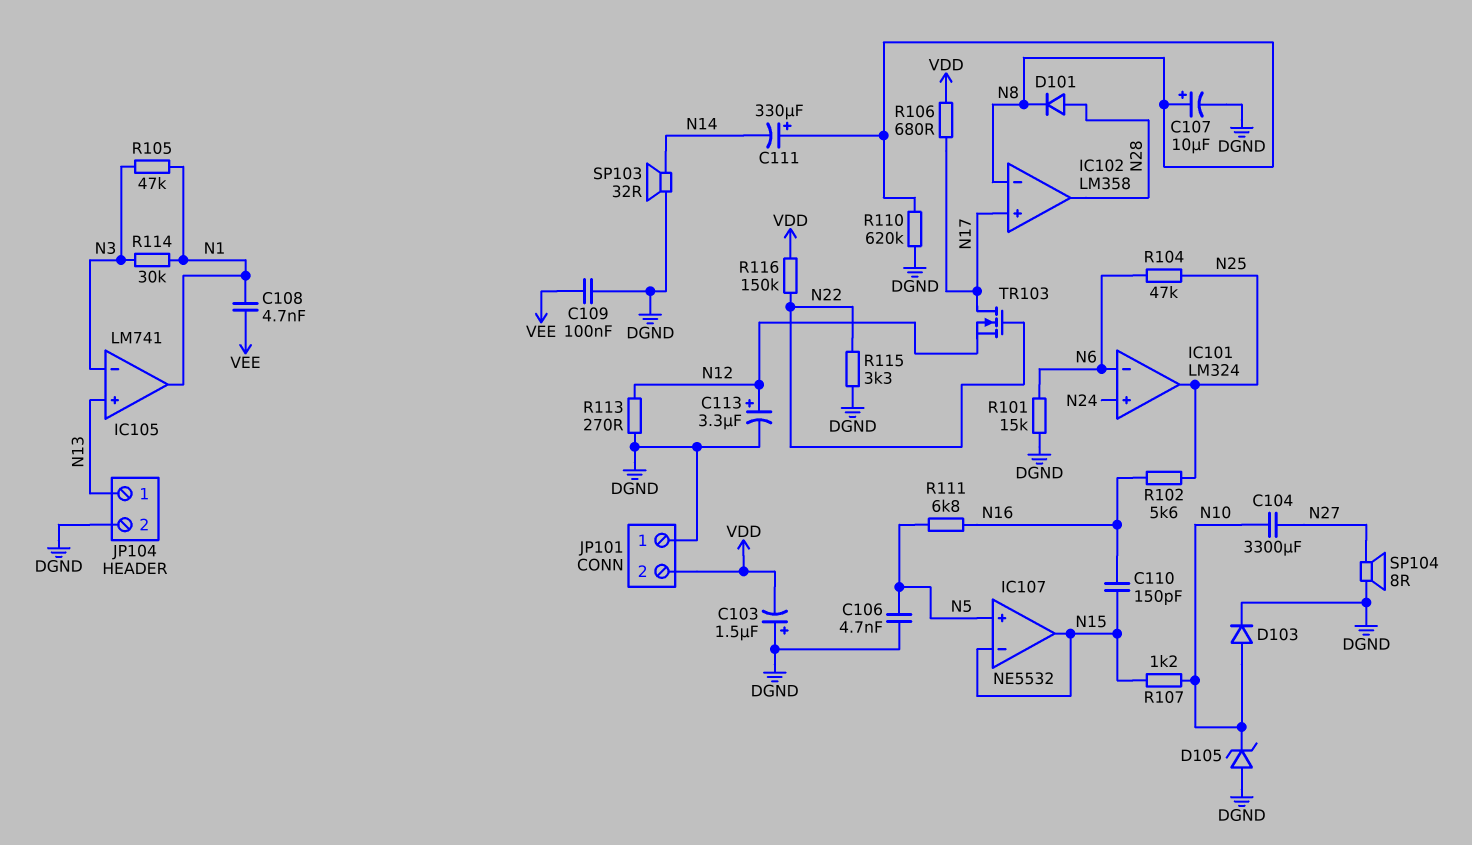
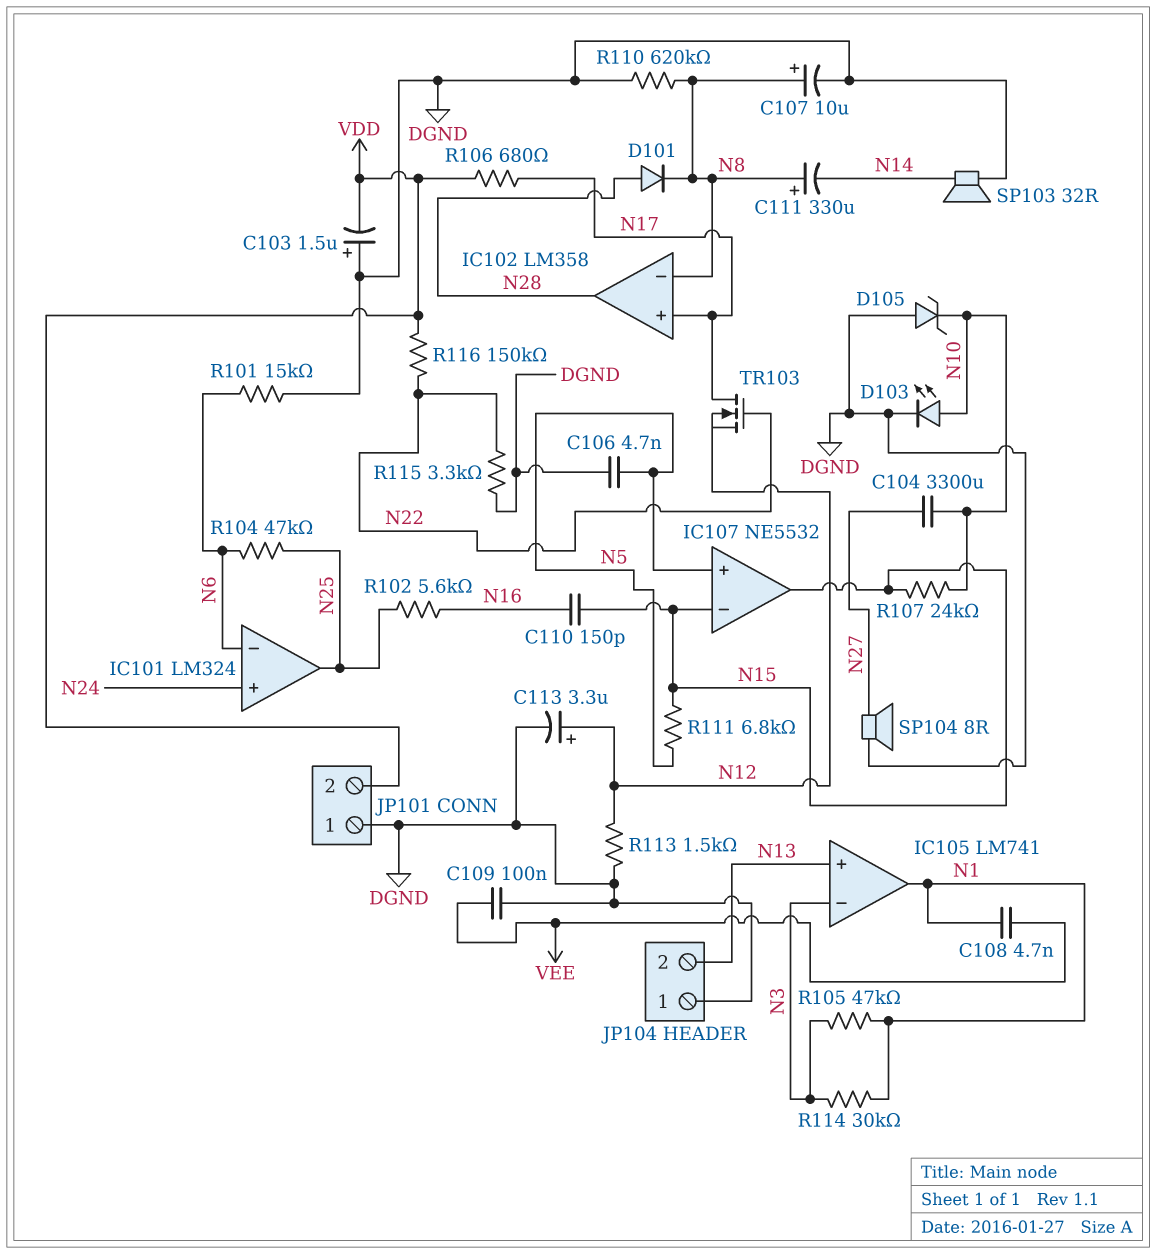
D103: diode (A N10, K DGND) -> LED (A N10, K DGND)
JP104 pin 1: N13 -> DGND
JP104 pin 2: DGND -> N13
R107: 1.2k (N10, N15) -> 24k (N10, N15)
R111: 6.8k (N5, N16) -> 6.8k (N5, N15)
R113: 270 (DGND, N12) -> 1.5k (DGND, N12)

